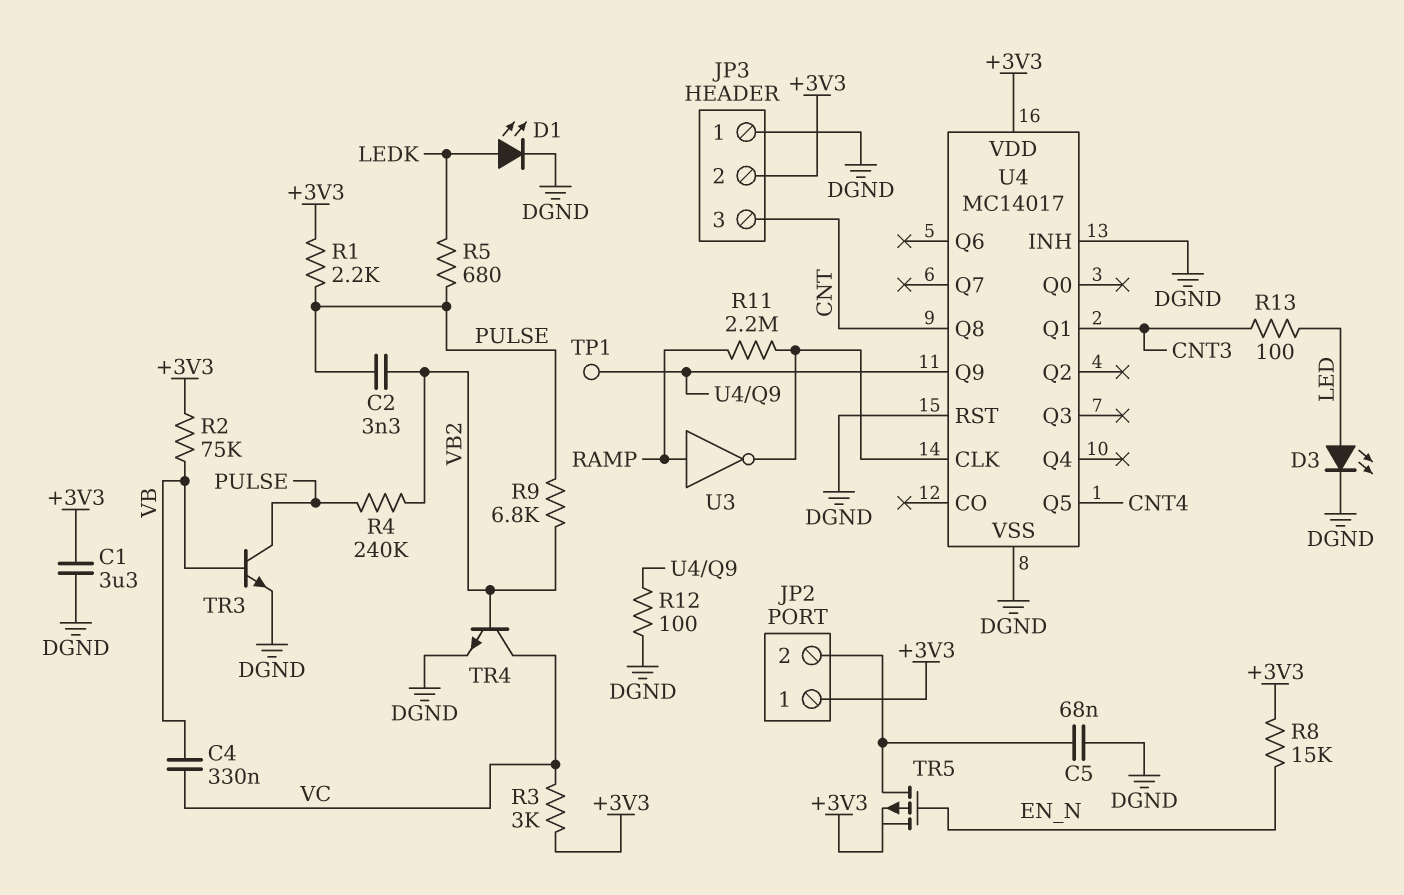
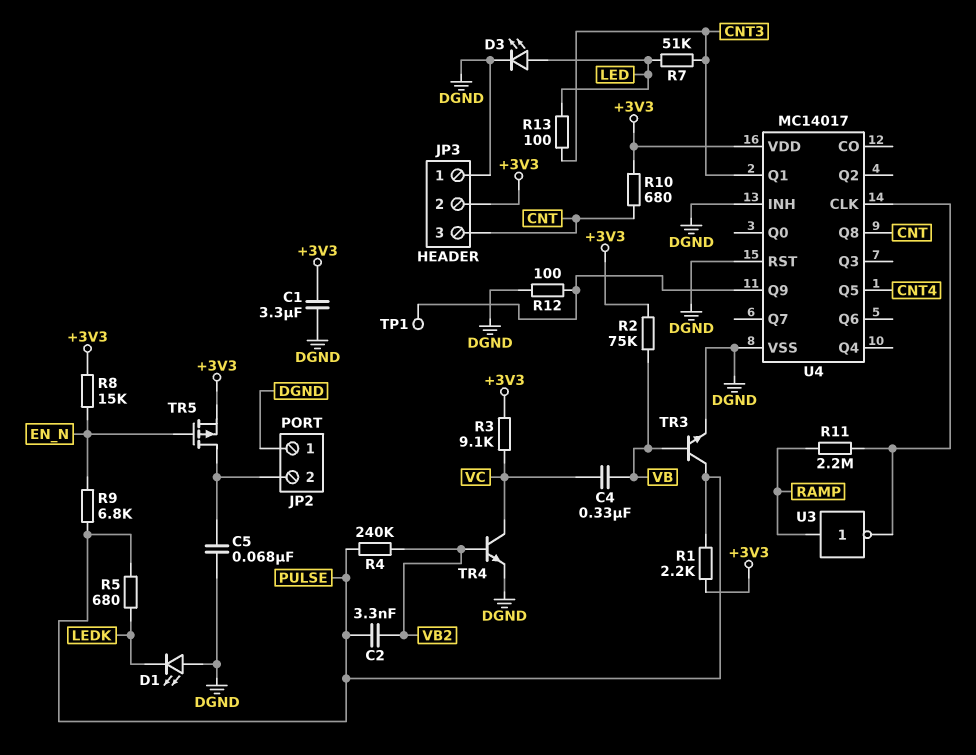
D1: LED (A LEDK, K DGND) -> LED (A DGND, K LEDK)
JP2 pin 1: +3V3 -> DGND
R3: 3k (+3V3, VC) -> 9.1k (+3V3, VC)
R7: none -> 51k (CNT3, LED)
R9: 6.8k (PULSE, VB2) -> 6.8k (EN_N, PULSE)
R10: none -> 680 (+3V3, CNT)

